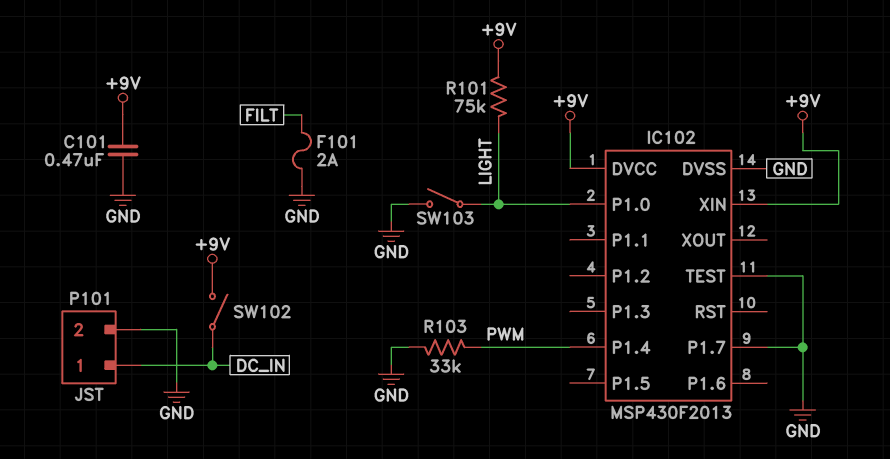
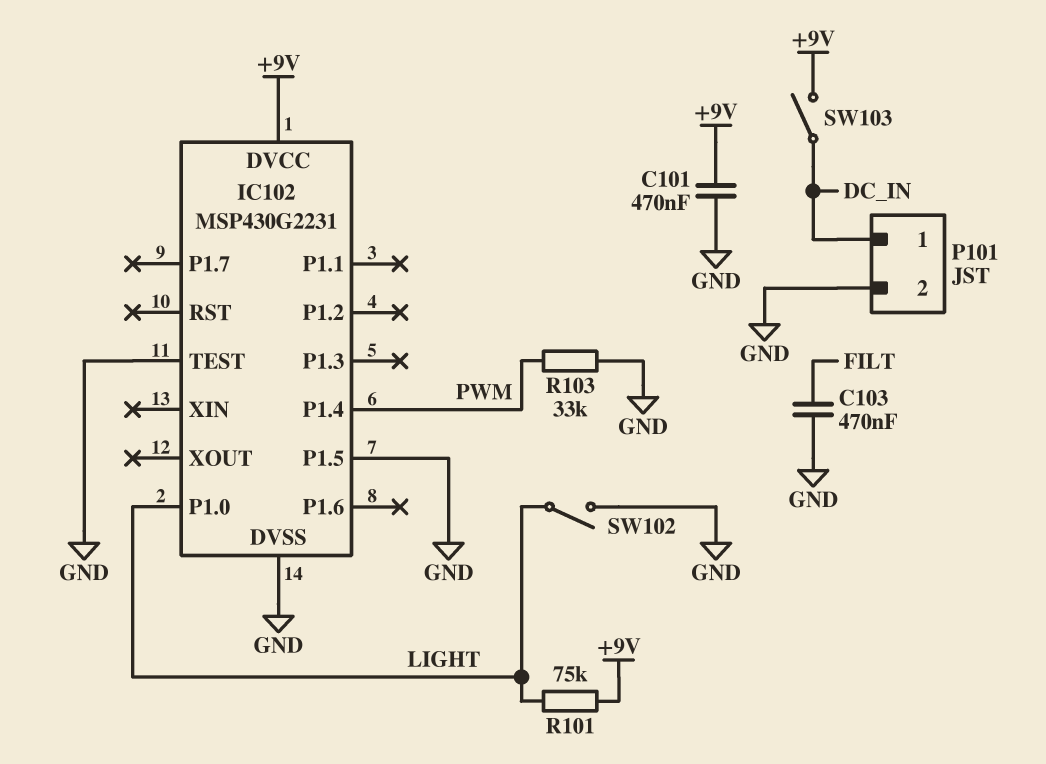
C103: none -> 470nF (FILT, GND)
F101: 2A (FILT, GND) -> none
IC102: MSP430F2013 -> MSP430G2231
IC102 pin P1.5: none -> GND
IC102 pin P1.7: GND -> none
IC102 pin XIN: +9V -> none
SW102: switch (+9V, DC_IN) -> switch (GND, LIGHT)
SW103: switch (GND, LIGHT) -> switch (+9V, DC_IN)

